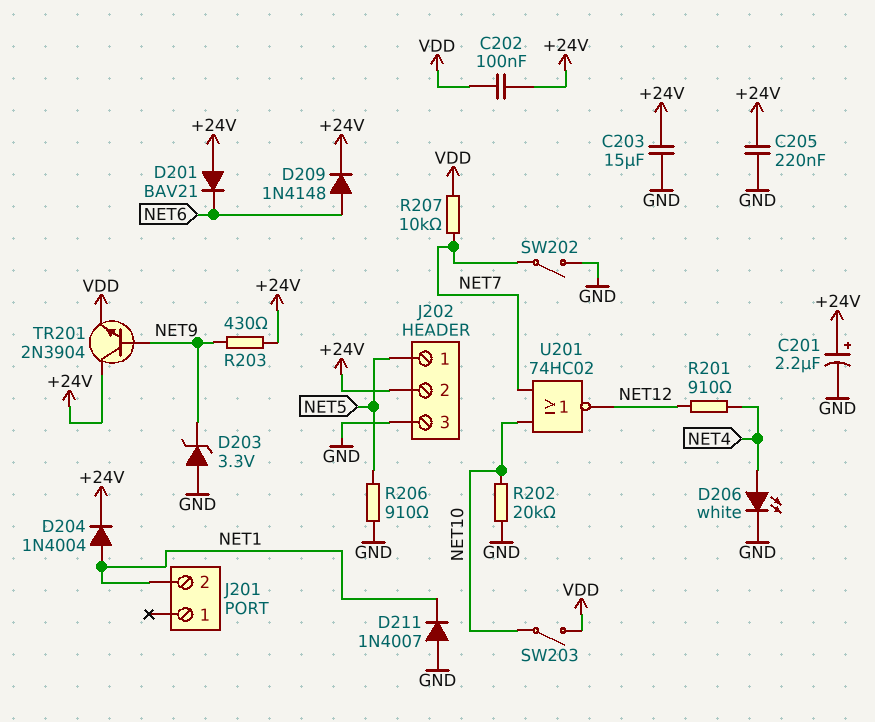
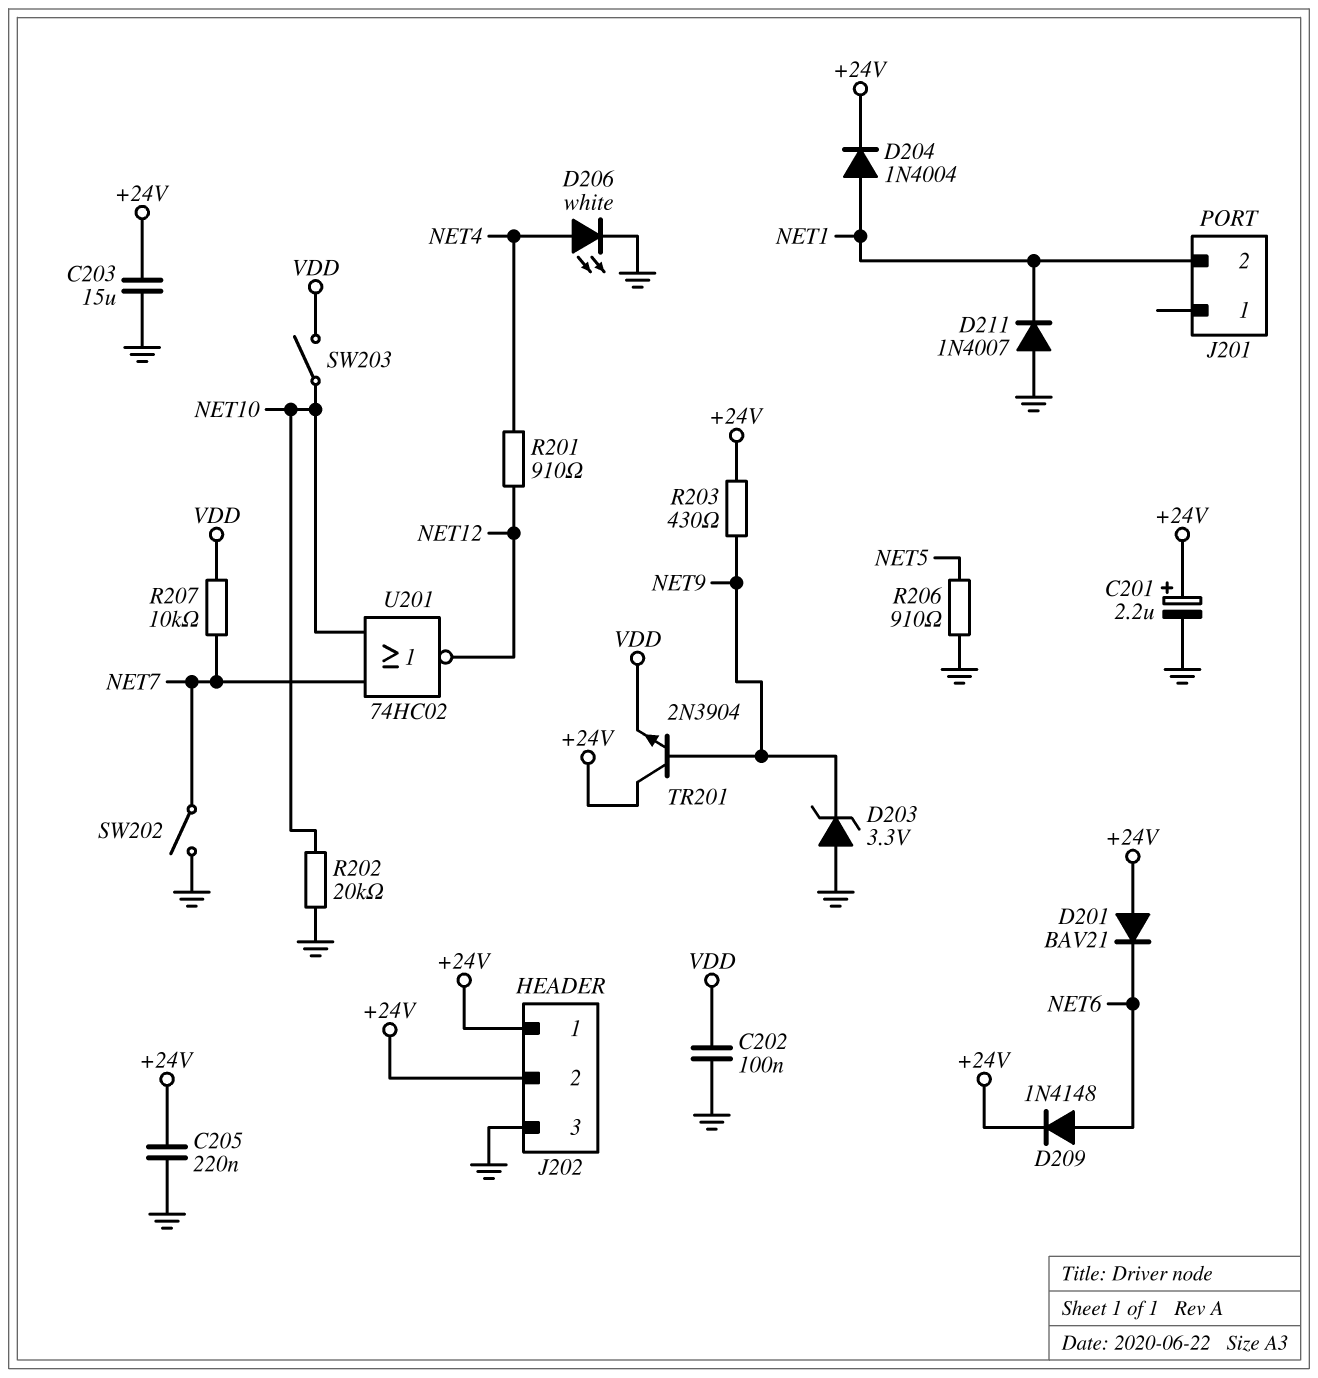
C202: 100nF (+24V, VDD) -> 100nF (GND, VDD)
J202 pin 1: NET5 -> +24V

